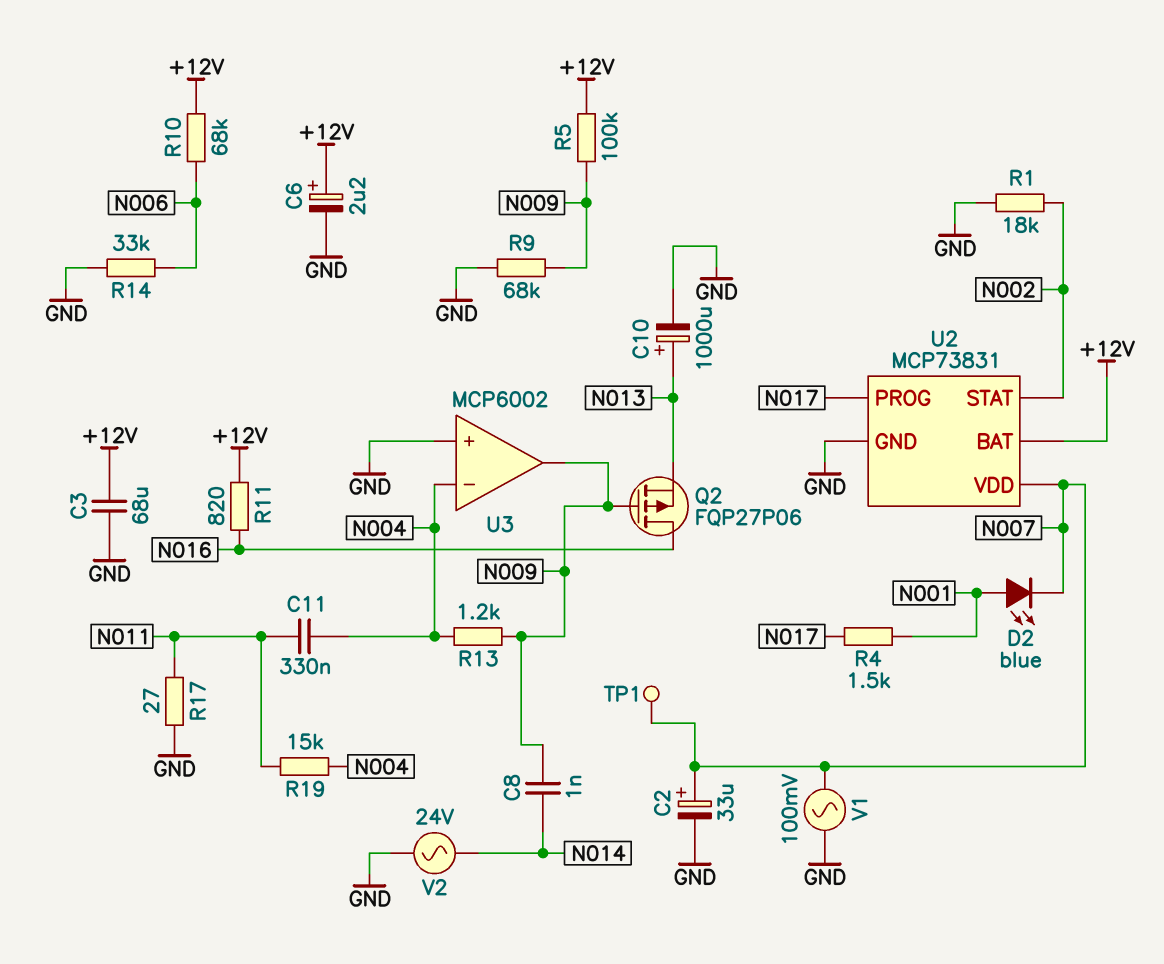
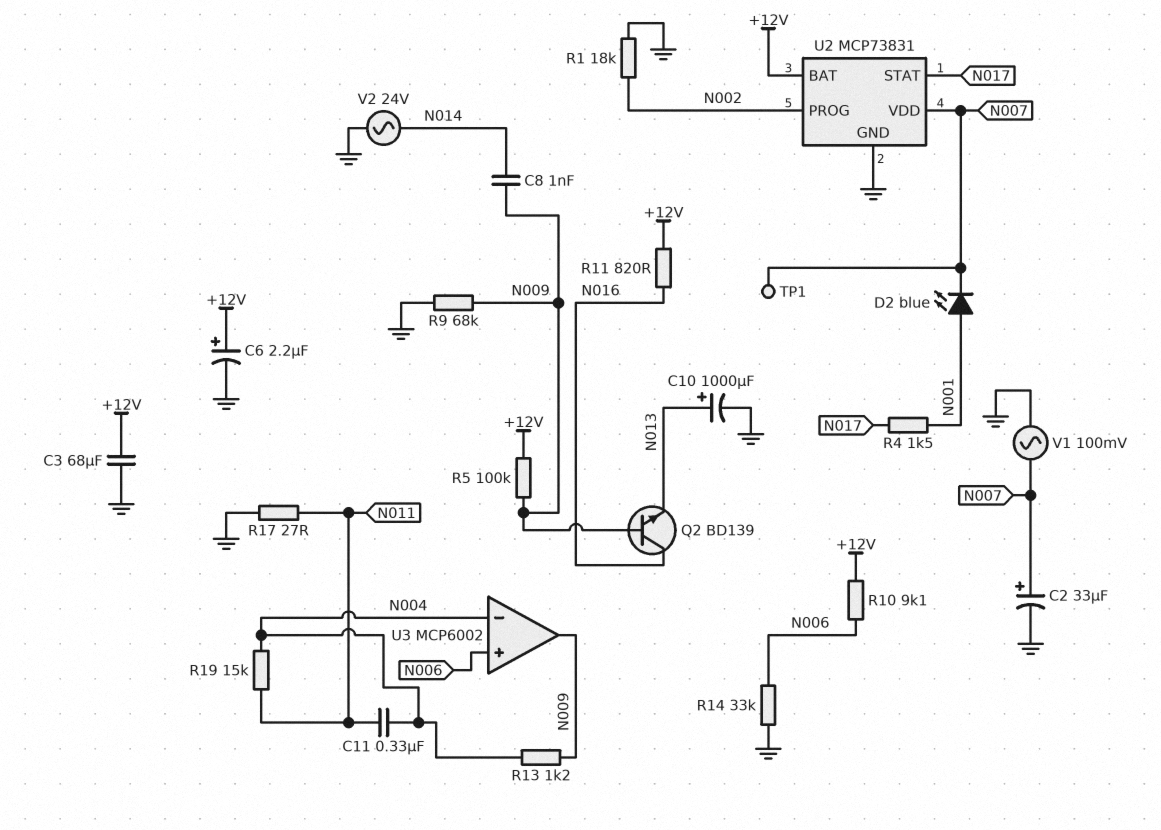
Q2: PMOS FQP27P06 (G N009, D N016, S N013) -> NPN BD139 (B N009, C N016, E N013)
R10: 68k (+12V, N006) -> 9.1k (+12V, N006)
U2 pin PROG: N017 -> N002
U2 pin STAT: N002 -> N017
U3 pin in+: GND -> N006

